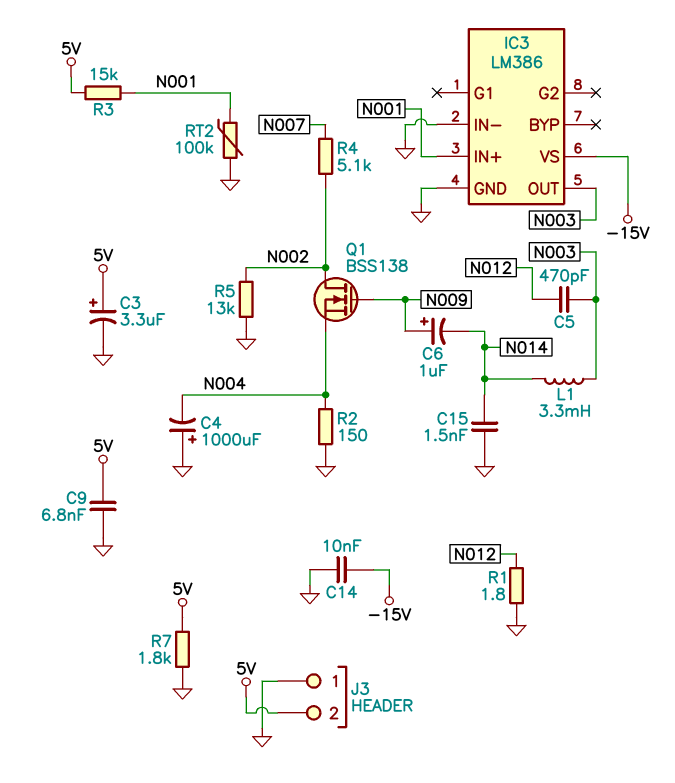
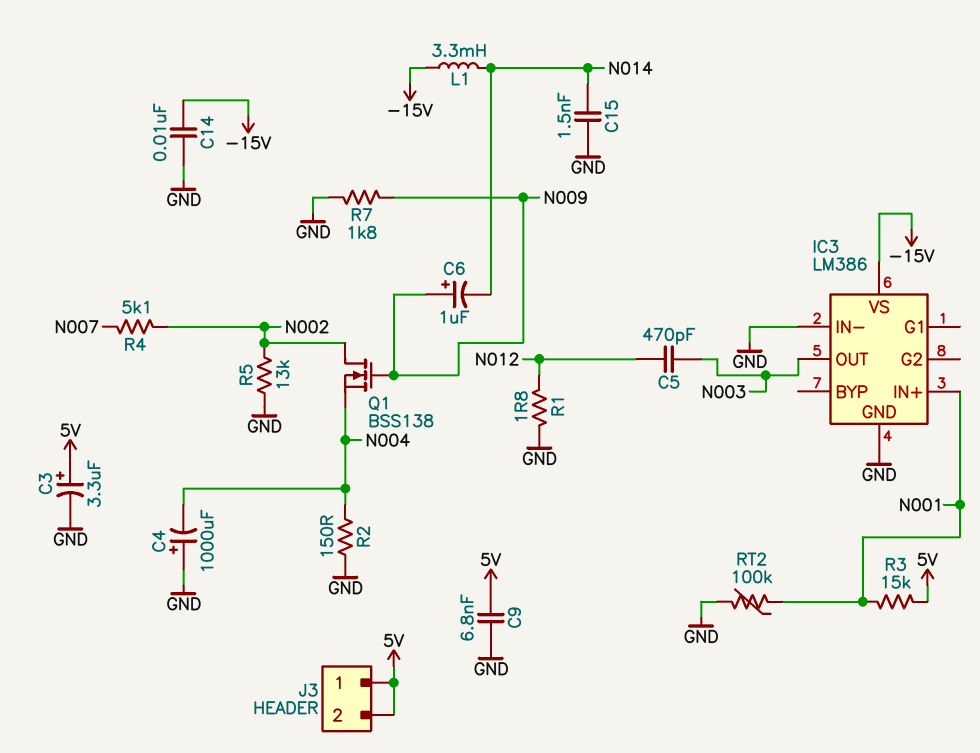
J3 pin 1: GND -> 5V
L1: 3.3mH (N003, N014) -> 3.3mH (-15V, N014)
R7: 1.8k (5V, GND) -> 1.8k (GND, N009)

